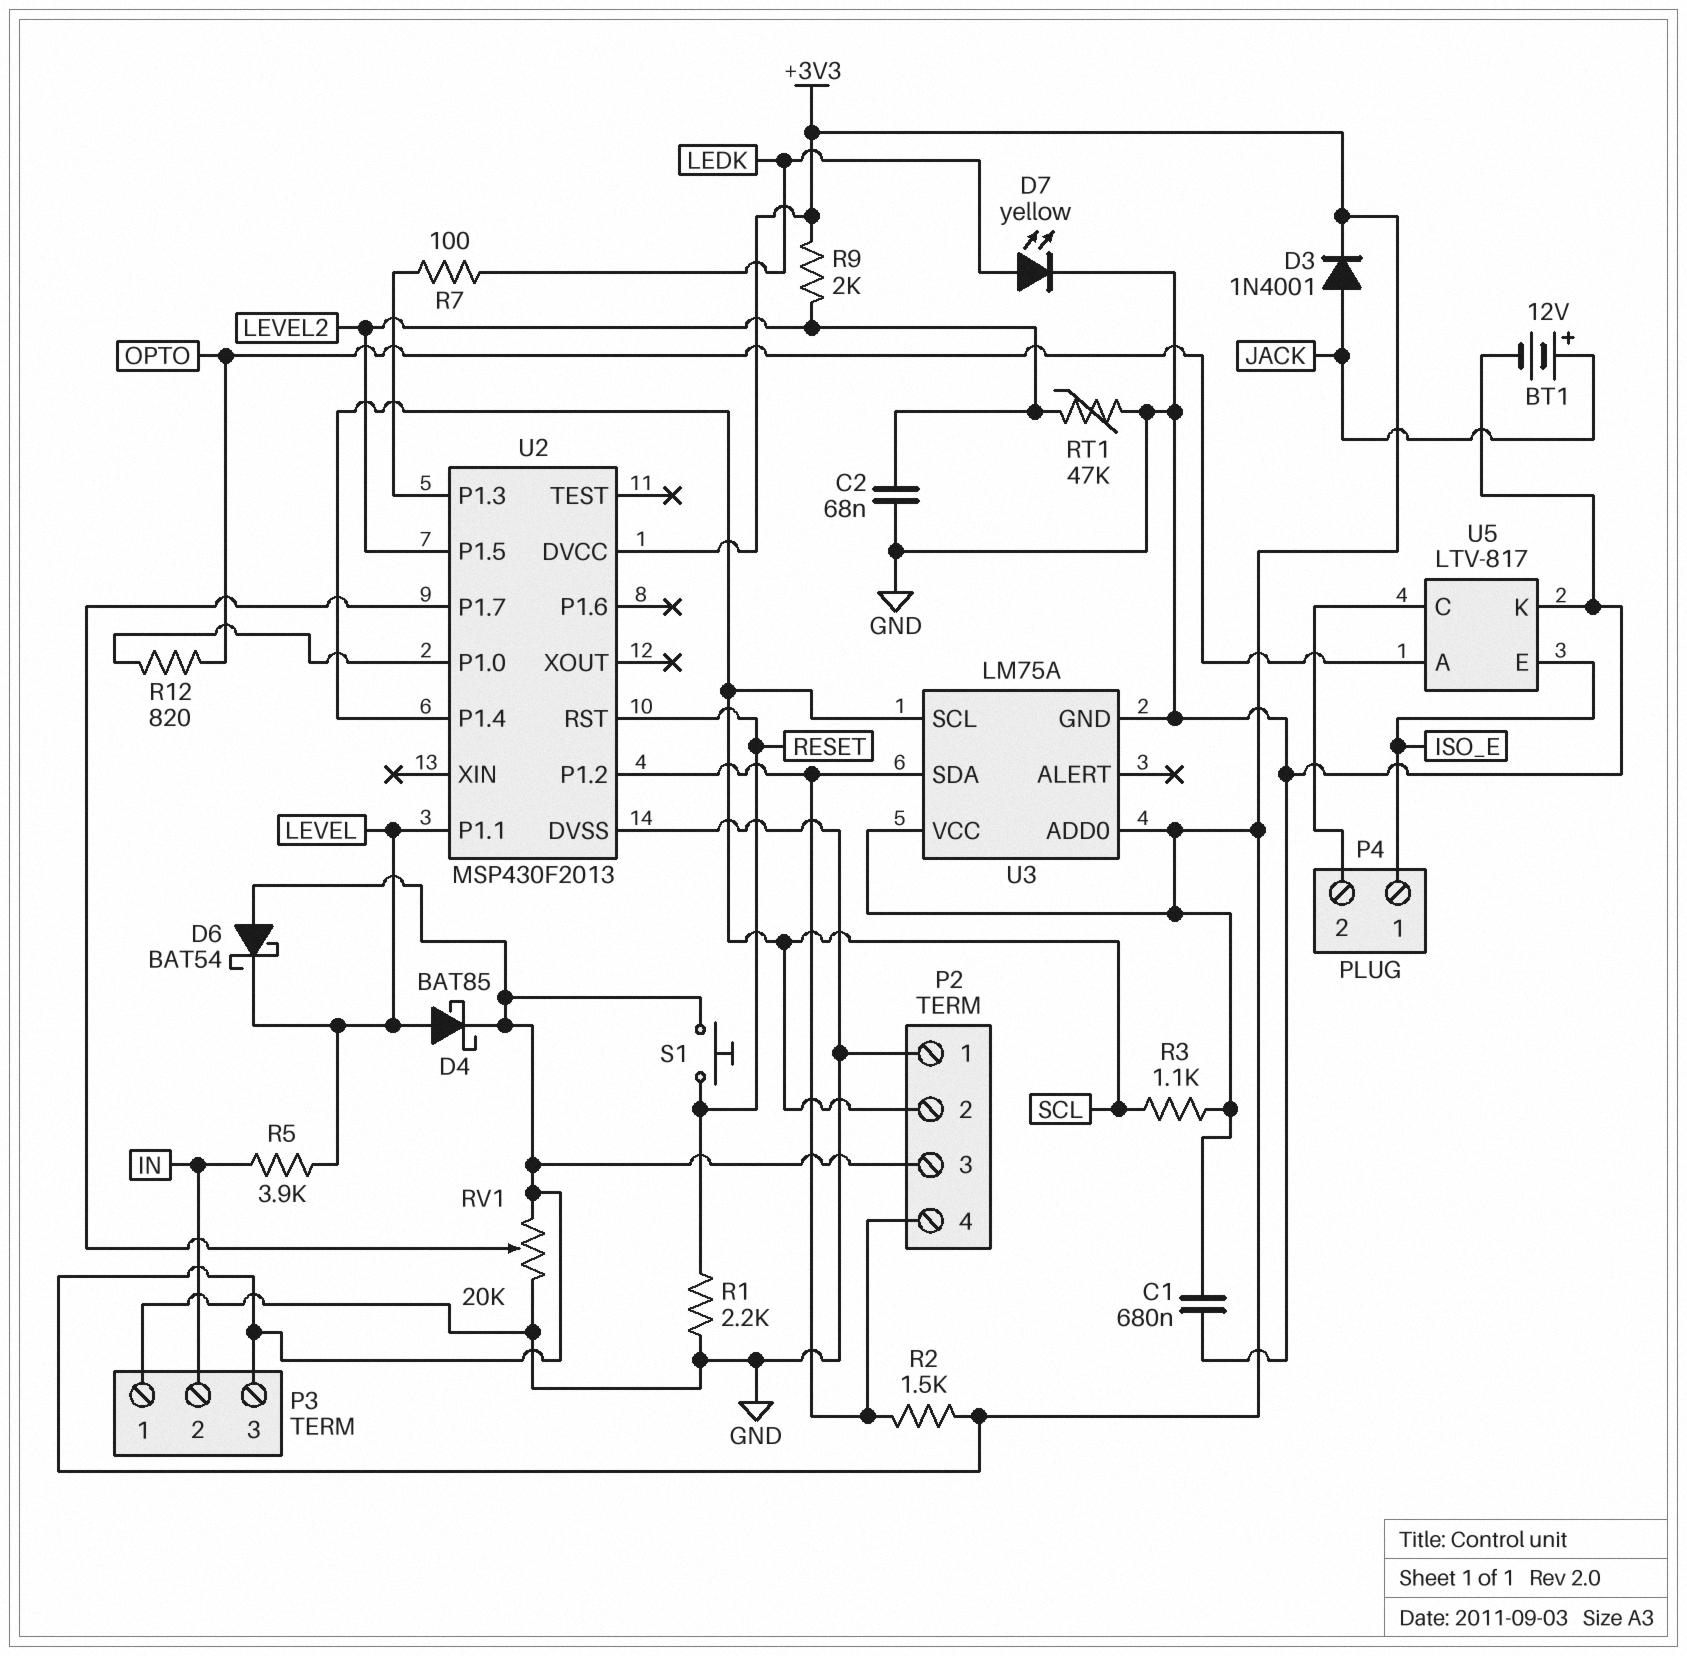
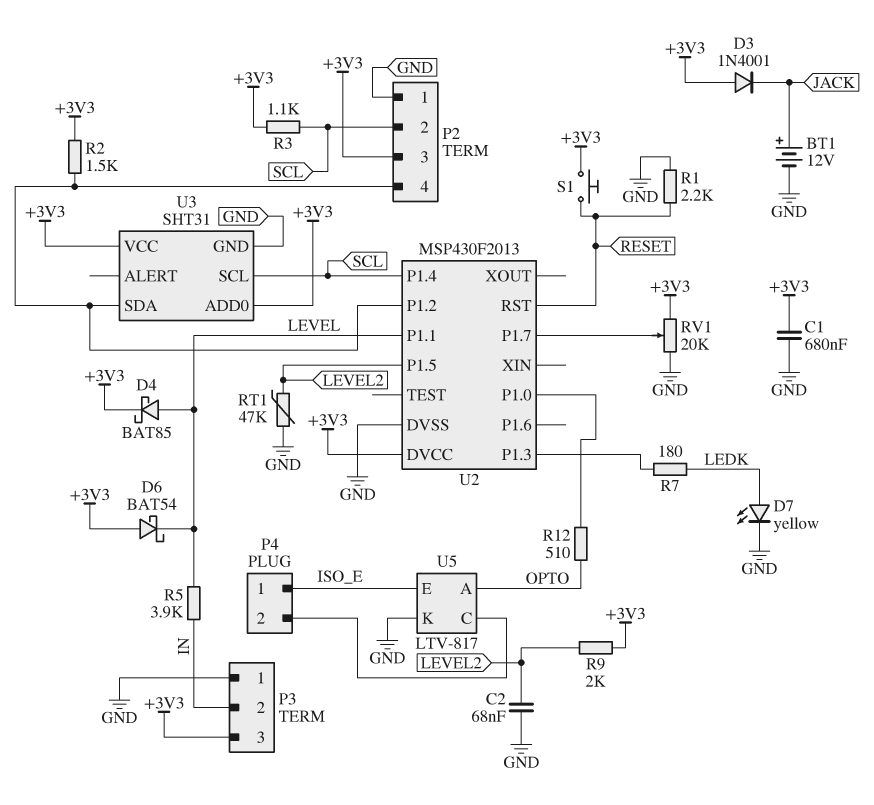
D3: diode 1N4001 (A JACK, K +3V3) -> diode 1N4001 (A +3V3, K JACK)
R7: 100 (LEDK, U2/P1.3) -> 180 (LEDK, U2/P1.3)
R12: 820 (OPTO, U2/P1.0) -> 510 (OPTO, U2/P1.0)
U3: LM75A -> SHT31

